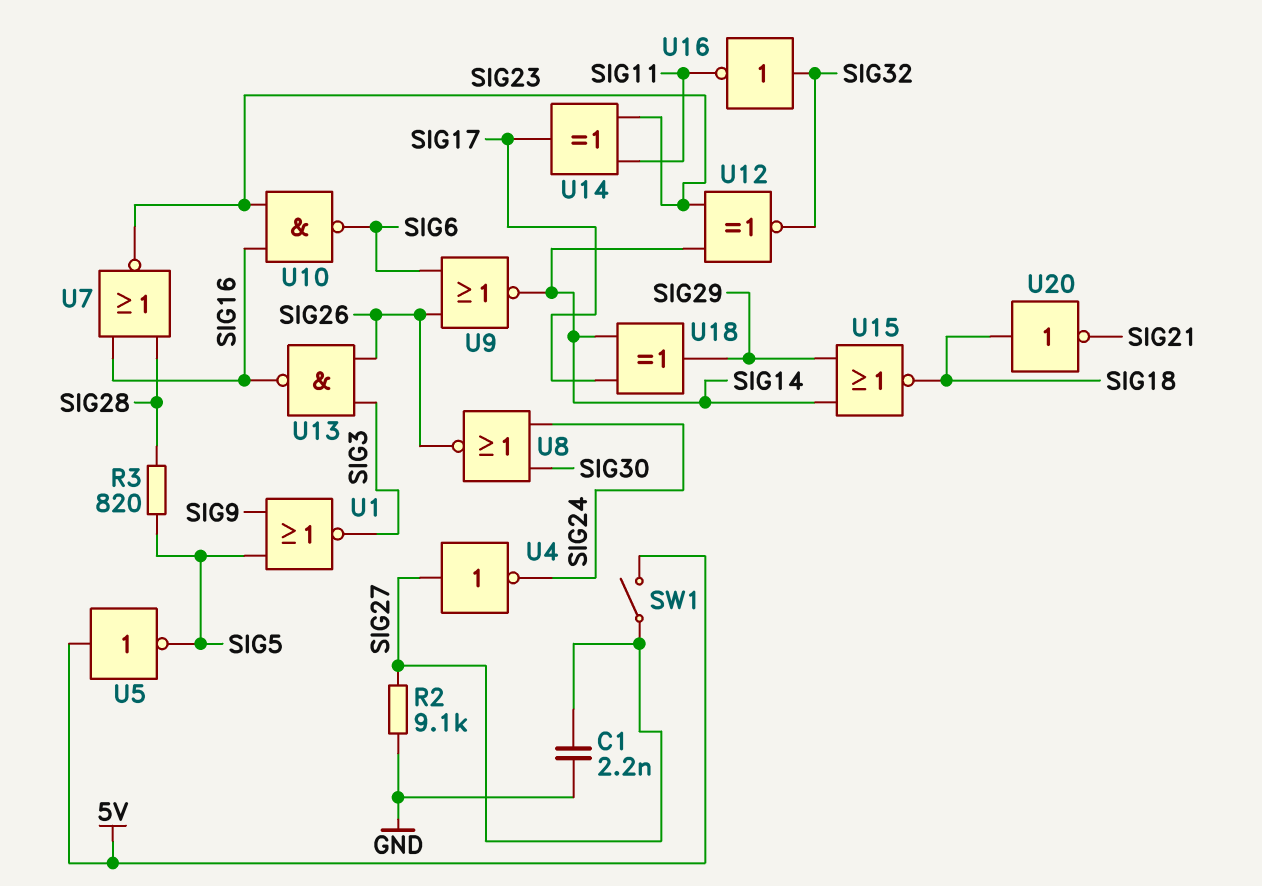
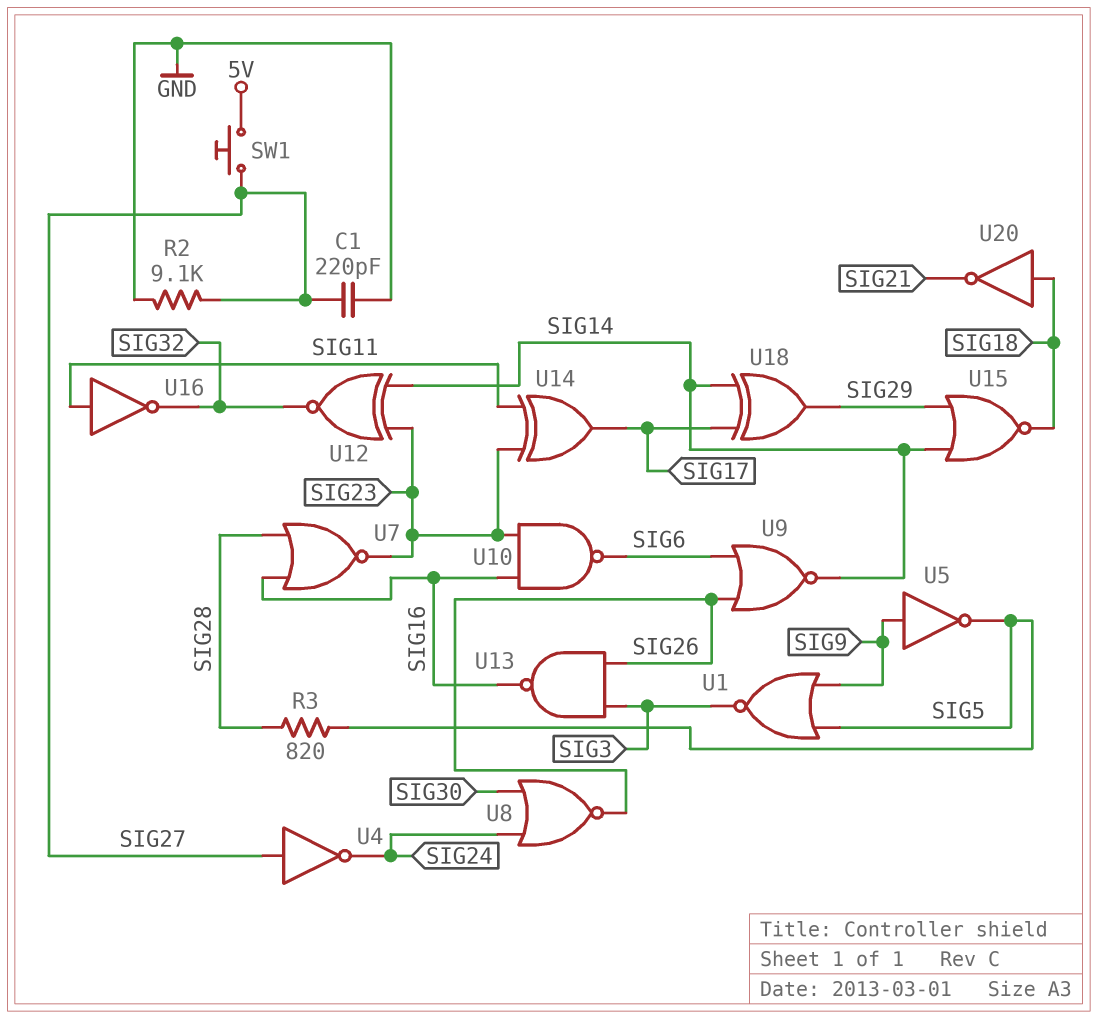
C1: 2.2nF (GND, SIG27) -> 220pF (GND, SIG27)
SW1: switch (5V, SIG27) -> button (5V, SIG27)
U5: NOT (in 5V, out SIG5) -> NOT (in SIG9, out SIG5)
U16: NOT (in SIG32, out SIG11) -> NOT (in SIG11, out SIG32)

